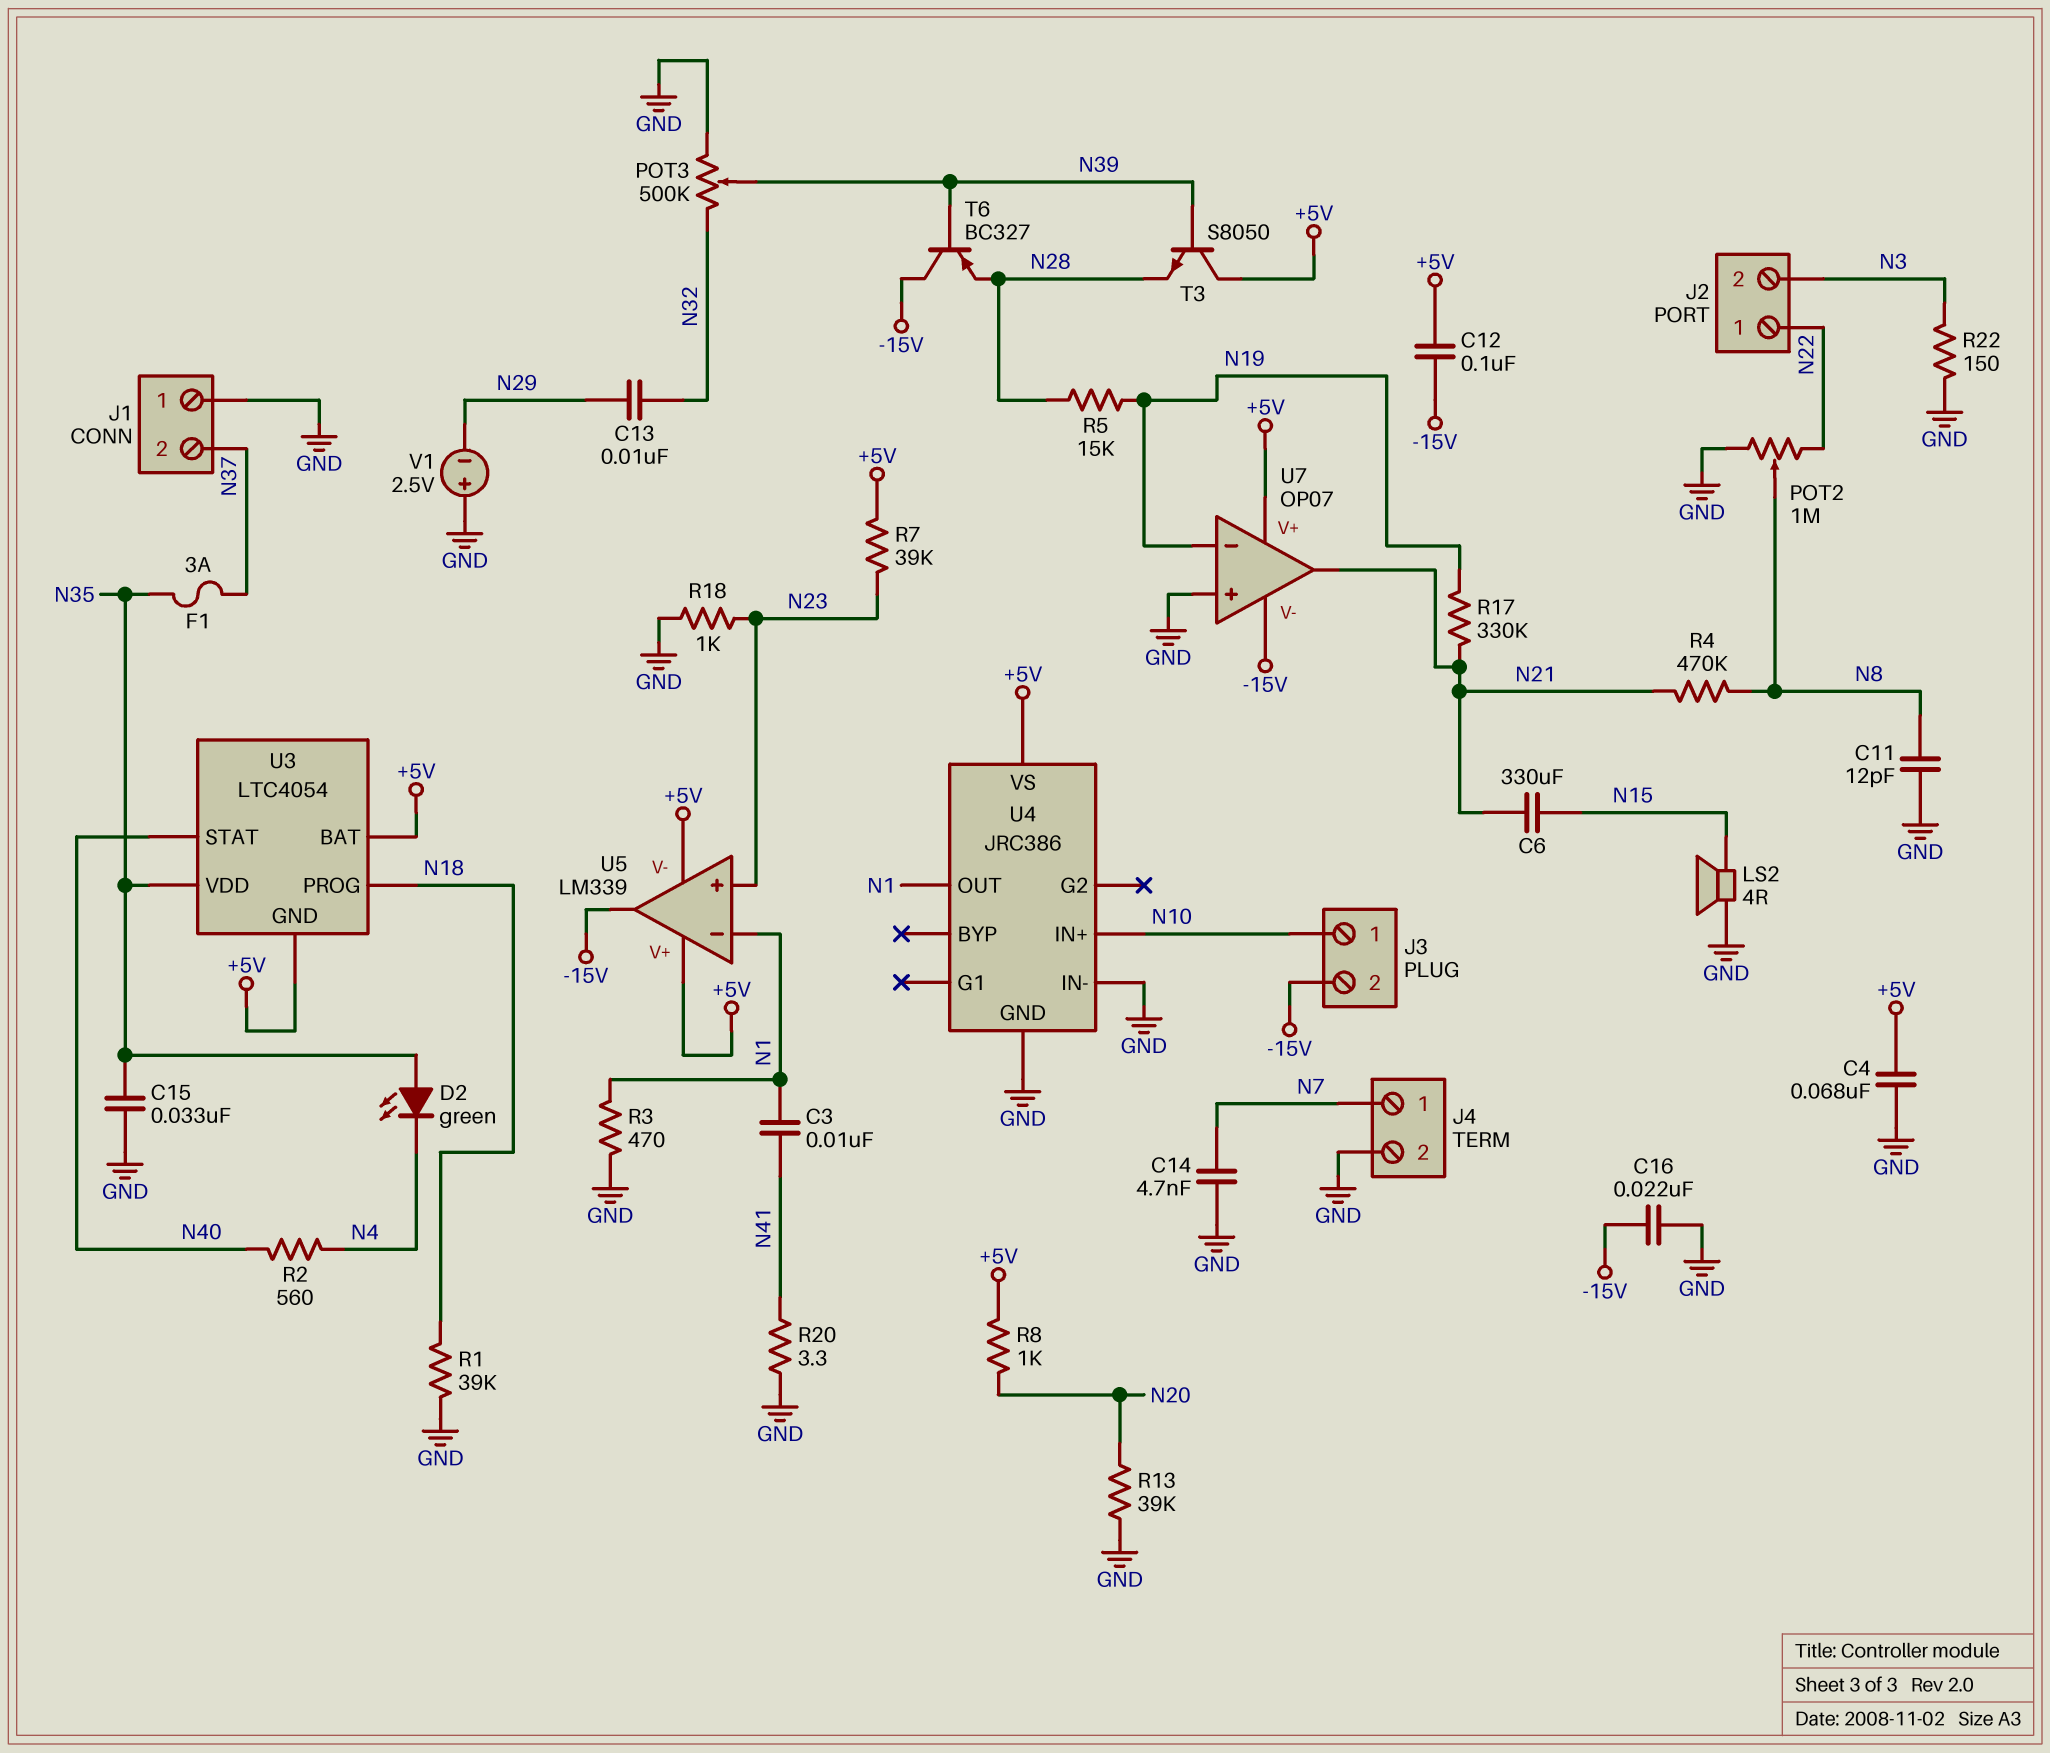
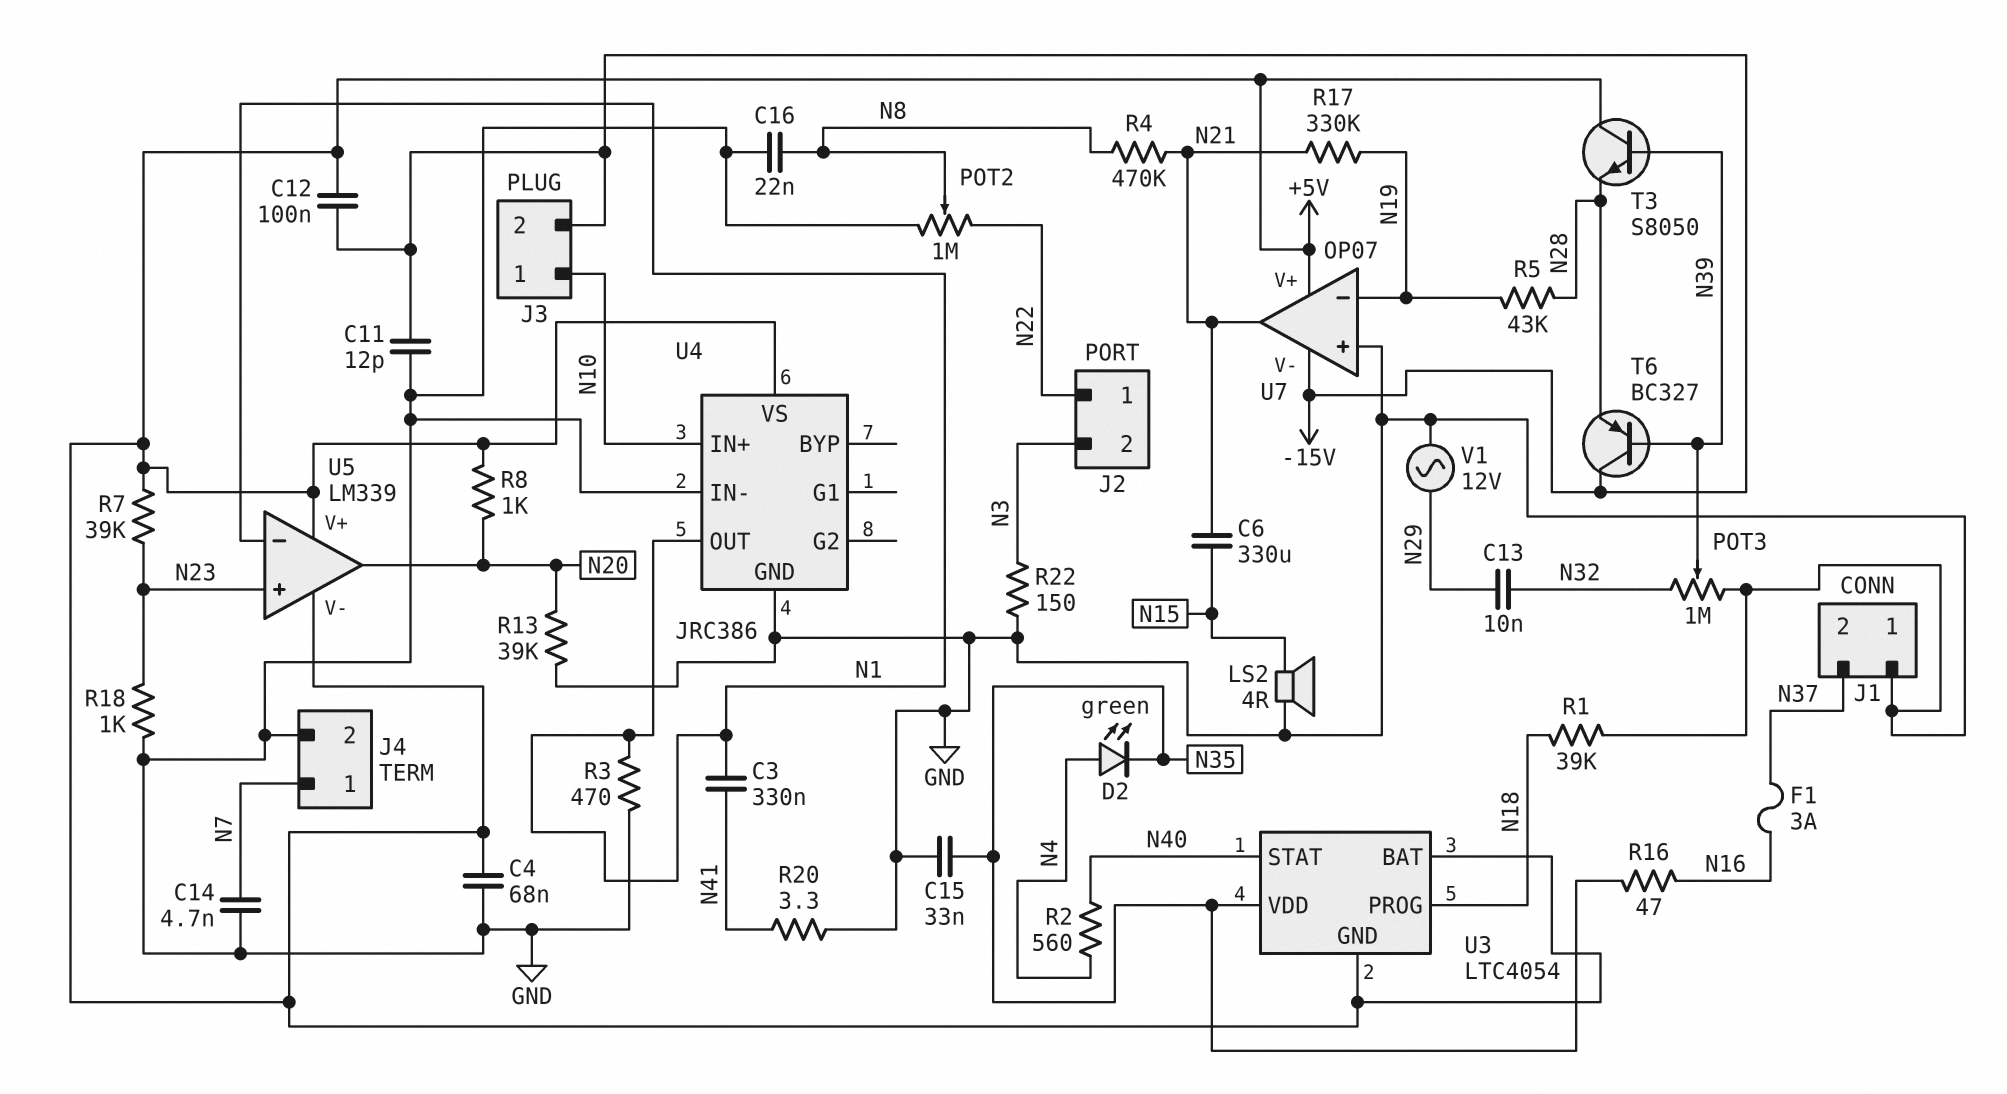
C3: 10nF (N1, N41) -> 330nF (N1, N41)
C11: 12pF (GND, N8) -> 12pF (-15V, GND)
C16: 22nF (-15V, GND) -> 22nF (GND, N8)
D2: LED green (A N35, K N4) -> LED green (A N4, K N35)
F1: 3A (N35, N37) -> 3A (N16, N37)
POT3: 500k (GND, N32, wiper N39) -> 1M (GND, N32, wiper N39)
R5: 15k (N19, N28) -> 43k (N19, N28)
R16: none -> 47 (N16, N35)
U5 pin out: -15V -> N20
V1: 2.5V (plus GND, minus N29) -> AC 12V (GND, N29)

